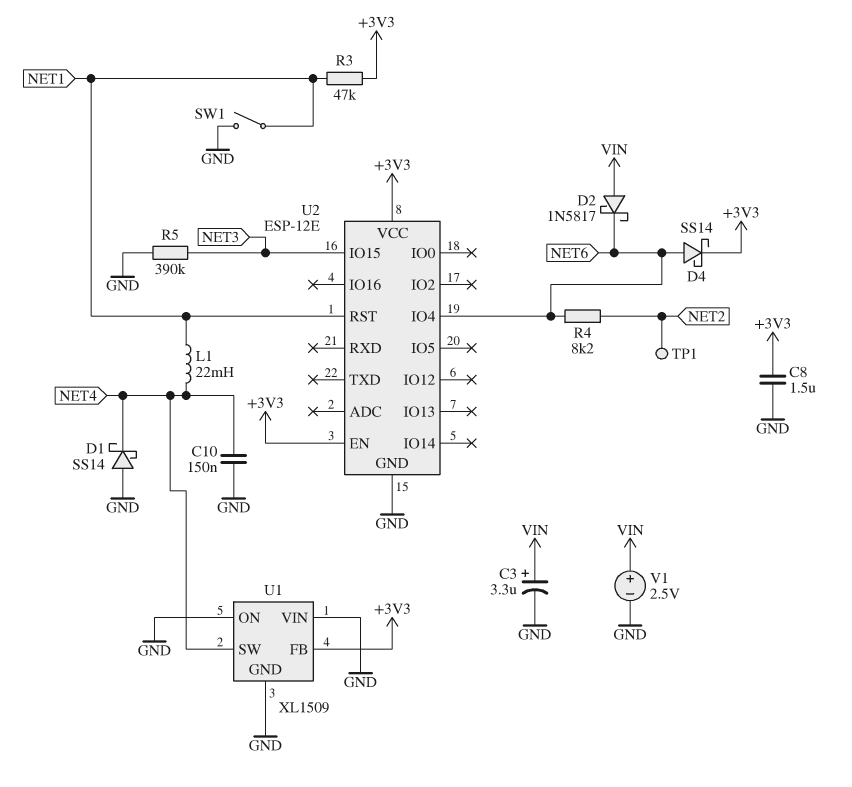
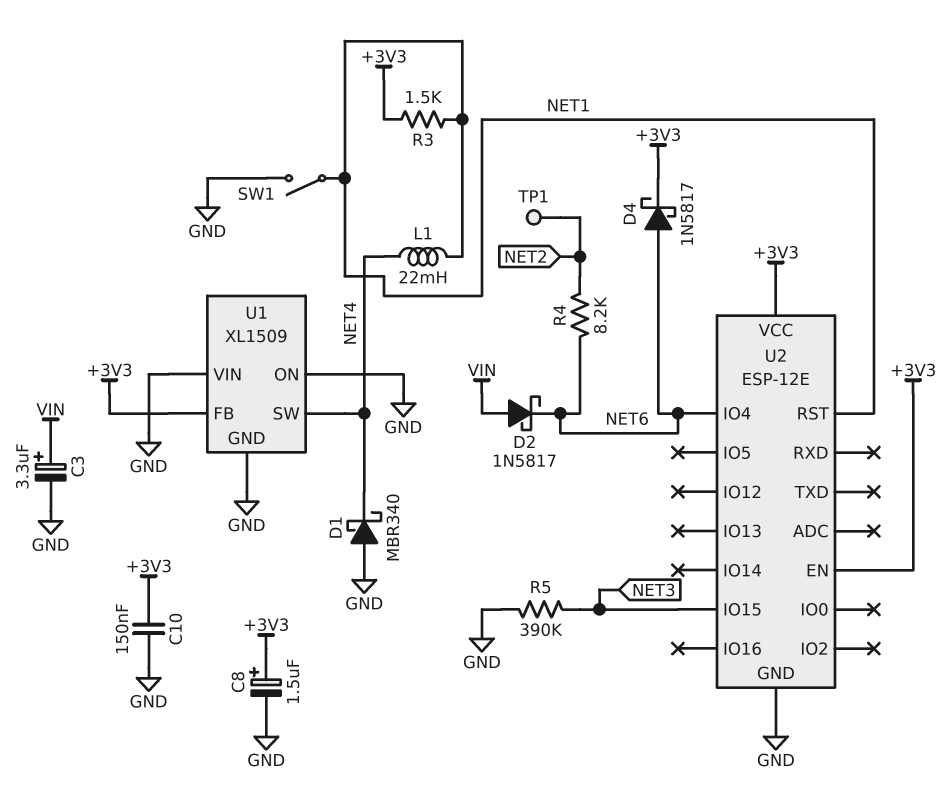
C8: 1.5uF (+3V3, GND) -> 1.5uF (plus +3V3, minus GND)
C10: 150nF (GND, NET4) -> 150nF (+3V3, GND)
D1: schottky SS14 (A GND, K NET4) -> schottky MBR340 (A GND, K NET4)
D4: schottky SS14 (A NET6, K +3V3) -> schottky 1N5817 (A NET6, K +3V3)
R3: 47k (+3V3, NET1) -> 1.5k (+3V3, NET1)
V1: 2.5V (plus VIN, minus GND) -> none

